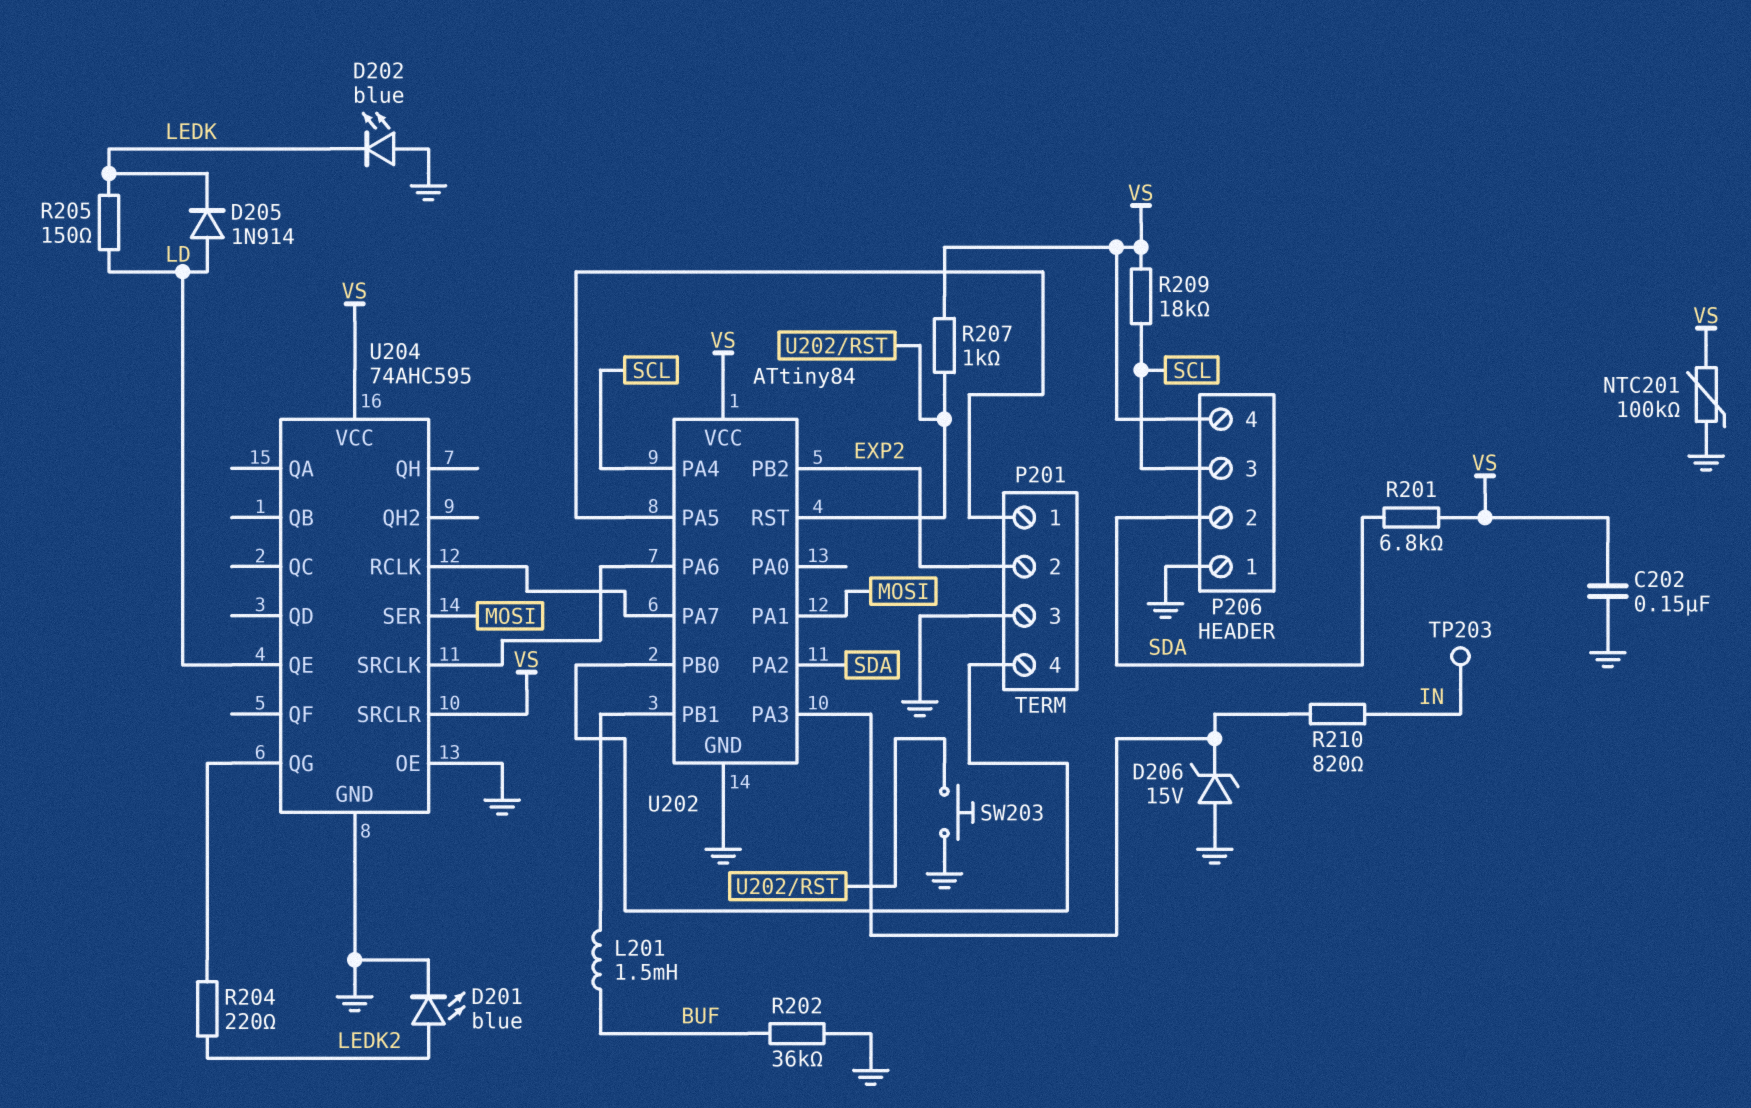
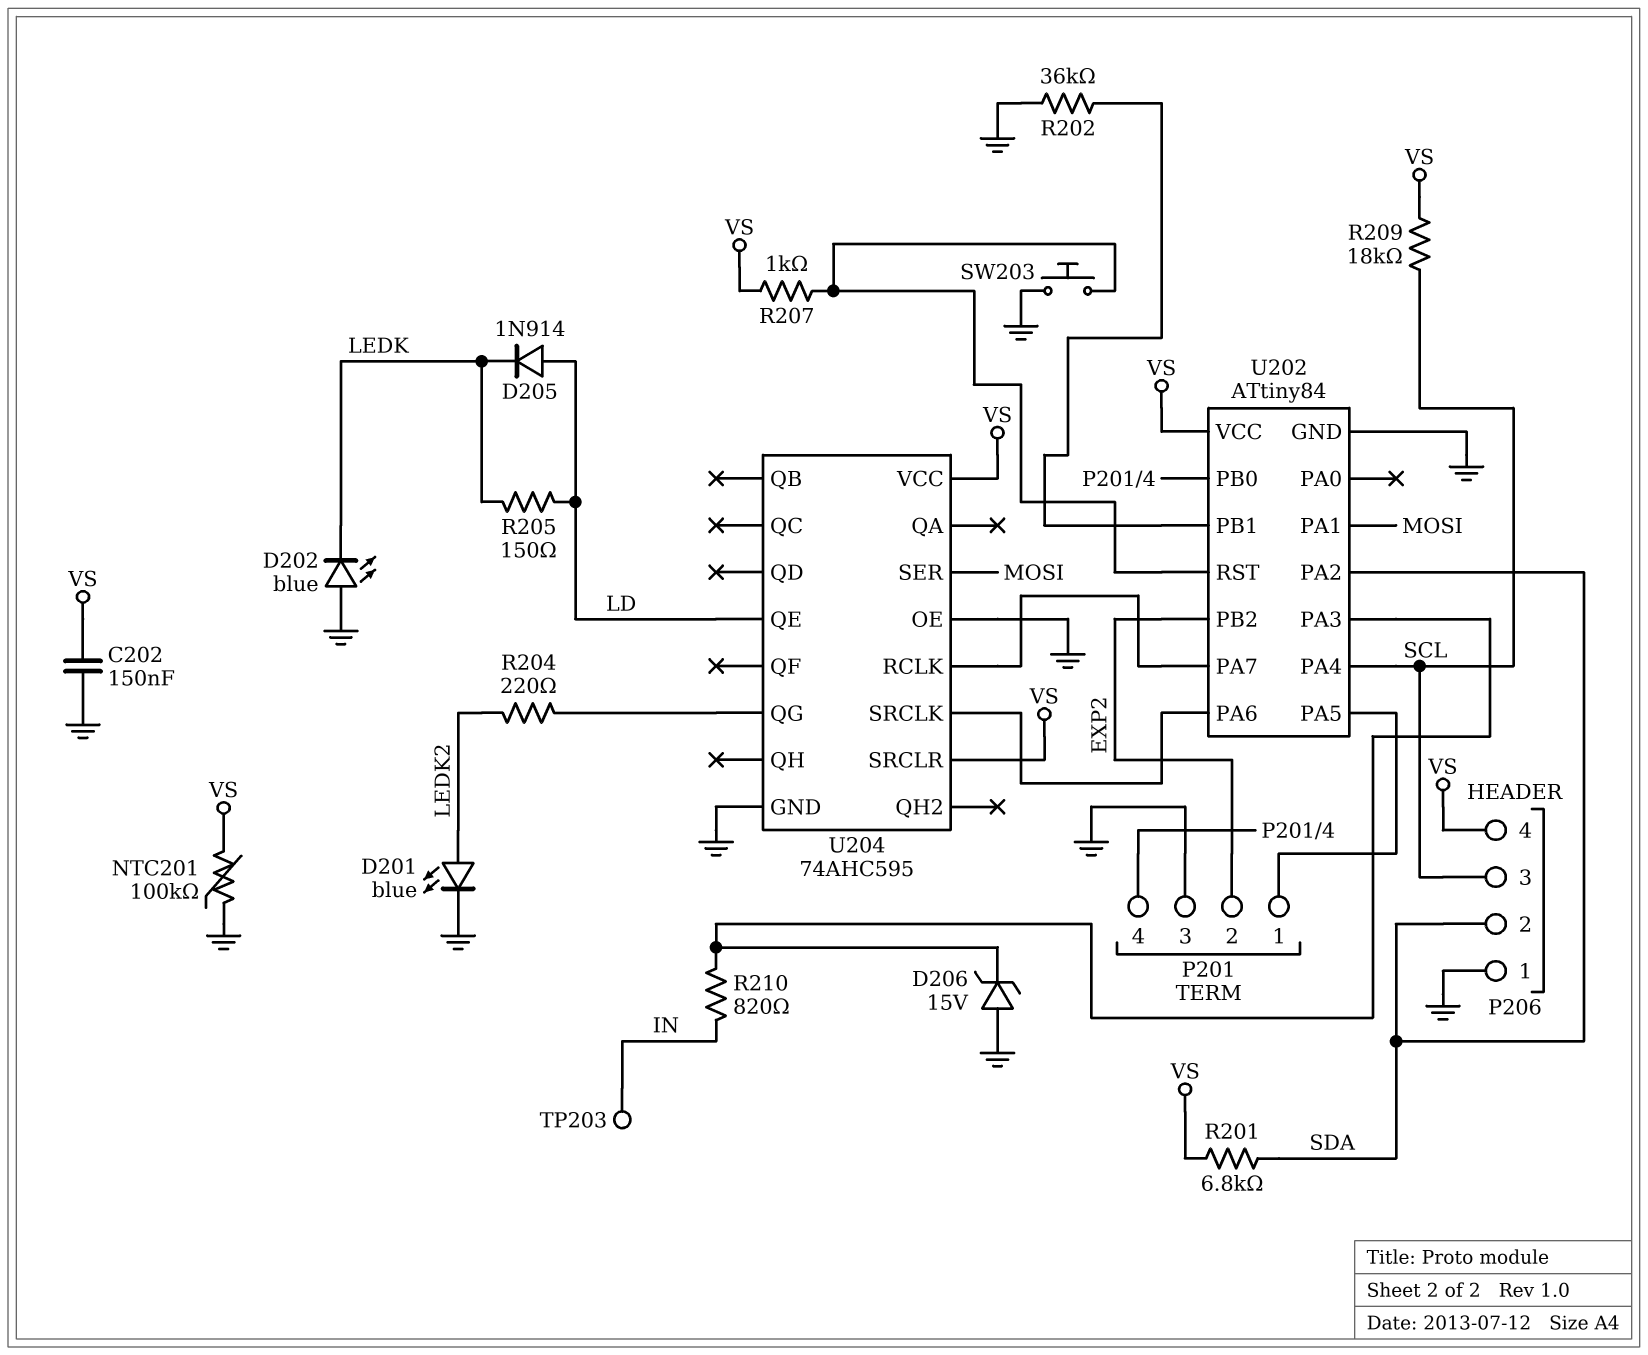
L201: 1.5mH (BUF, U202/PB1) -> none
R202: 36k (BUF, GND) -> 36k (GND, U202/PB1)

